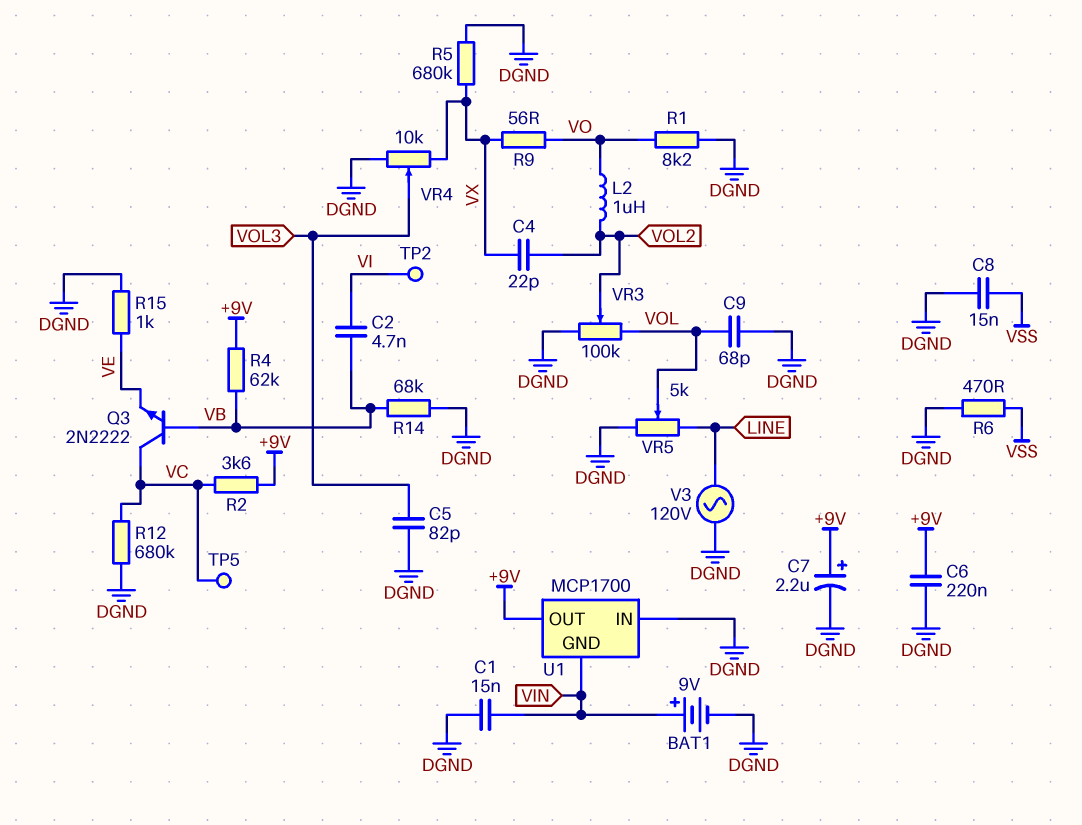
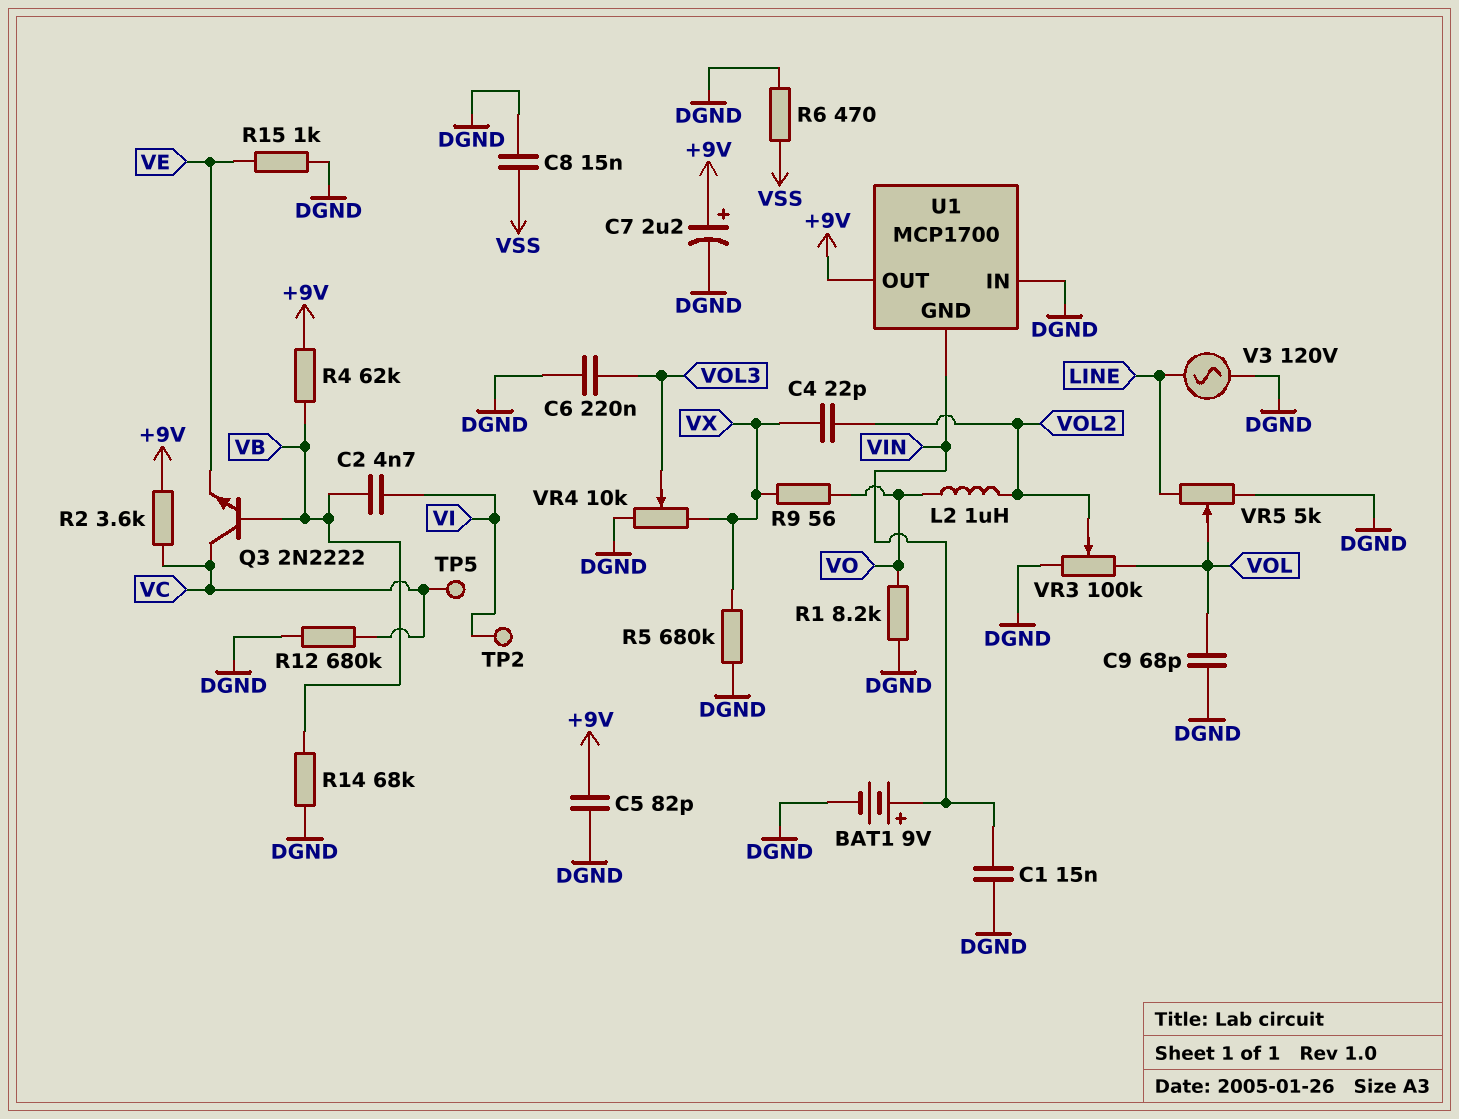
C5: 82pF (DGND, VOL3) -> 82pF (+9V, DGND)
C6: 220nF (+9V, DGND) -> 220nF (DGND, VOL3)

